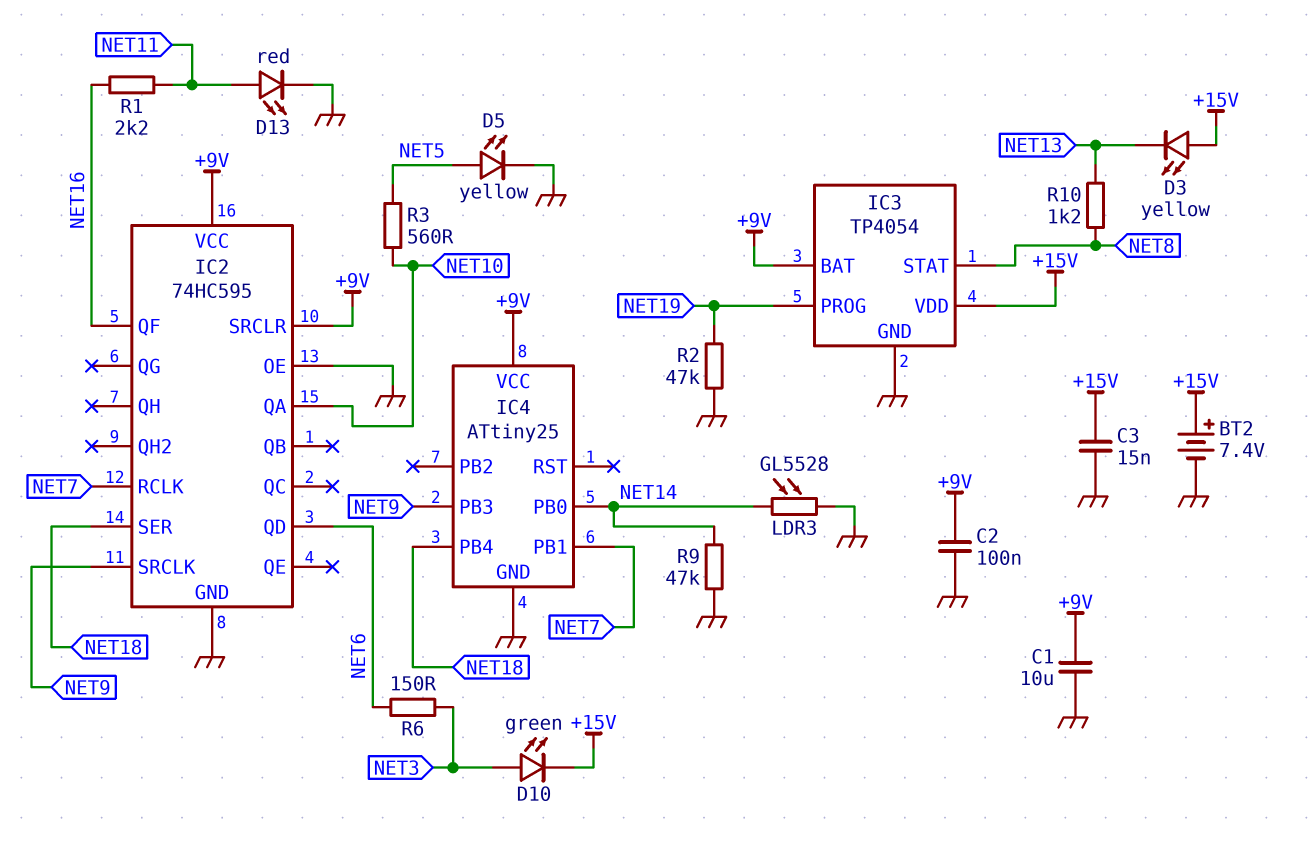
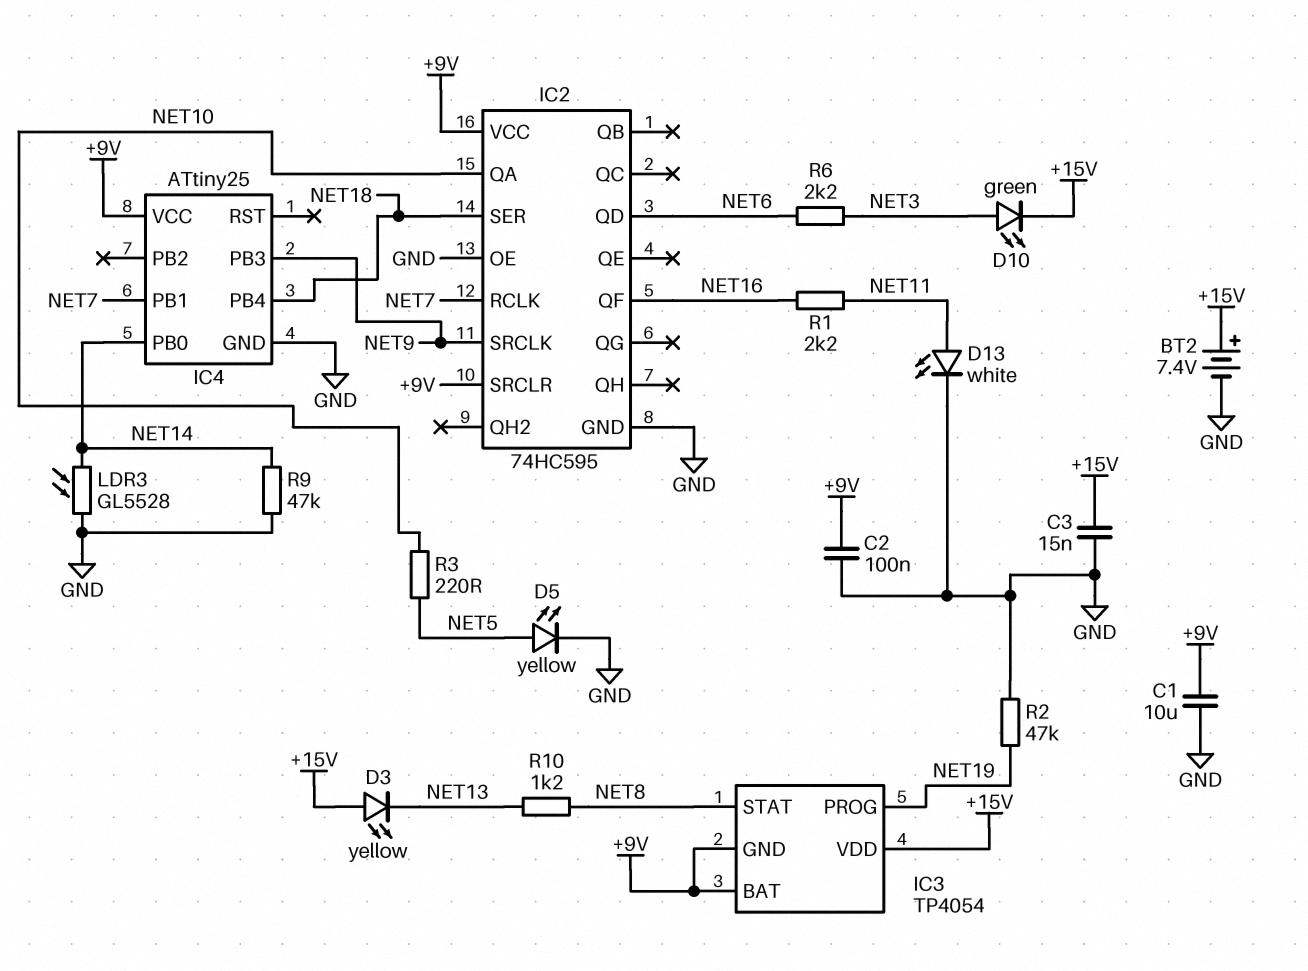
D13: LED red (A NET11, K GND) -> LED white (A NET11, K GND)
IC3 pin GND: GND -> +9V
R3: 560 (NET5, NET10) -> 220 (NET5, NET10)
R6: 150 (NET3, NET6) -> 2.2k (NET3, NET6)

